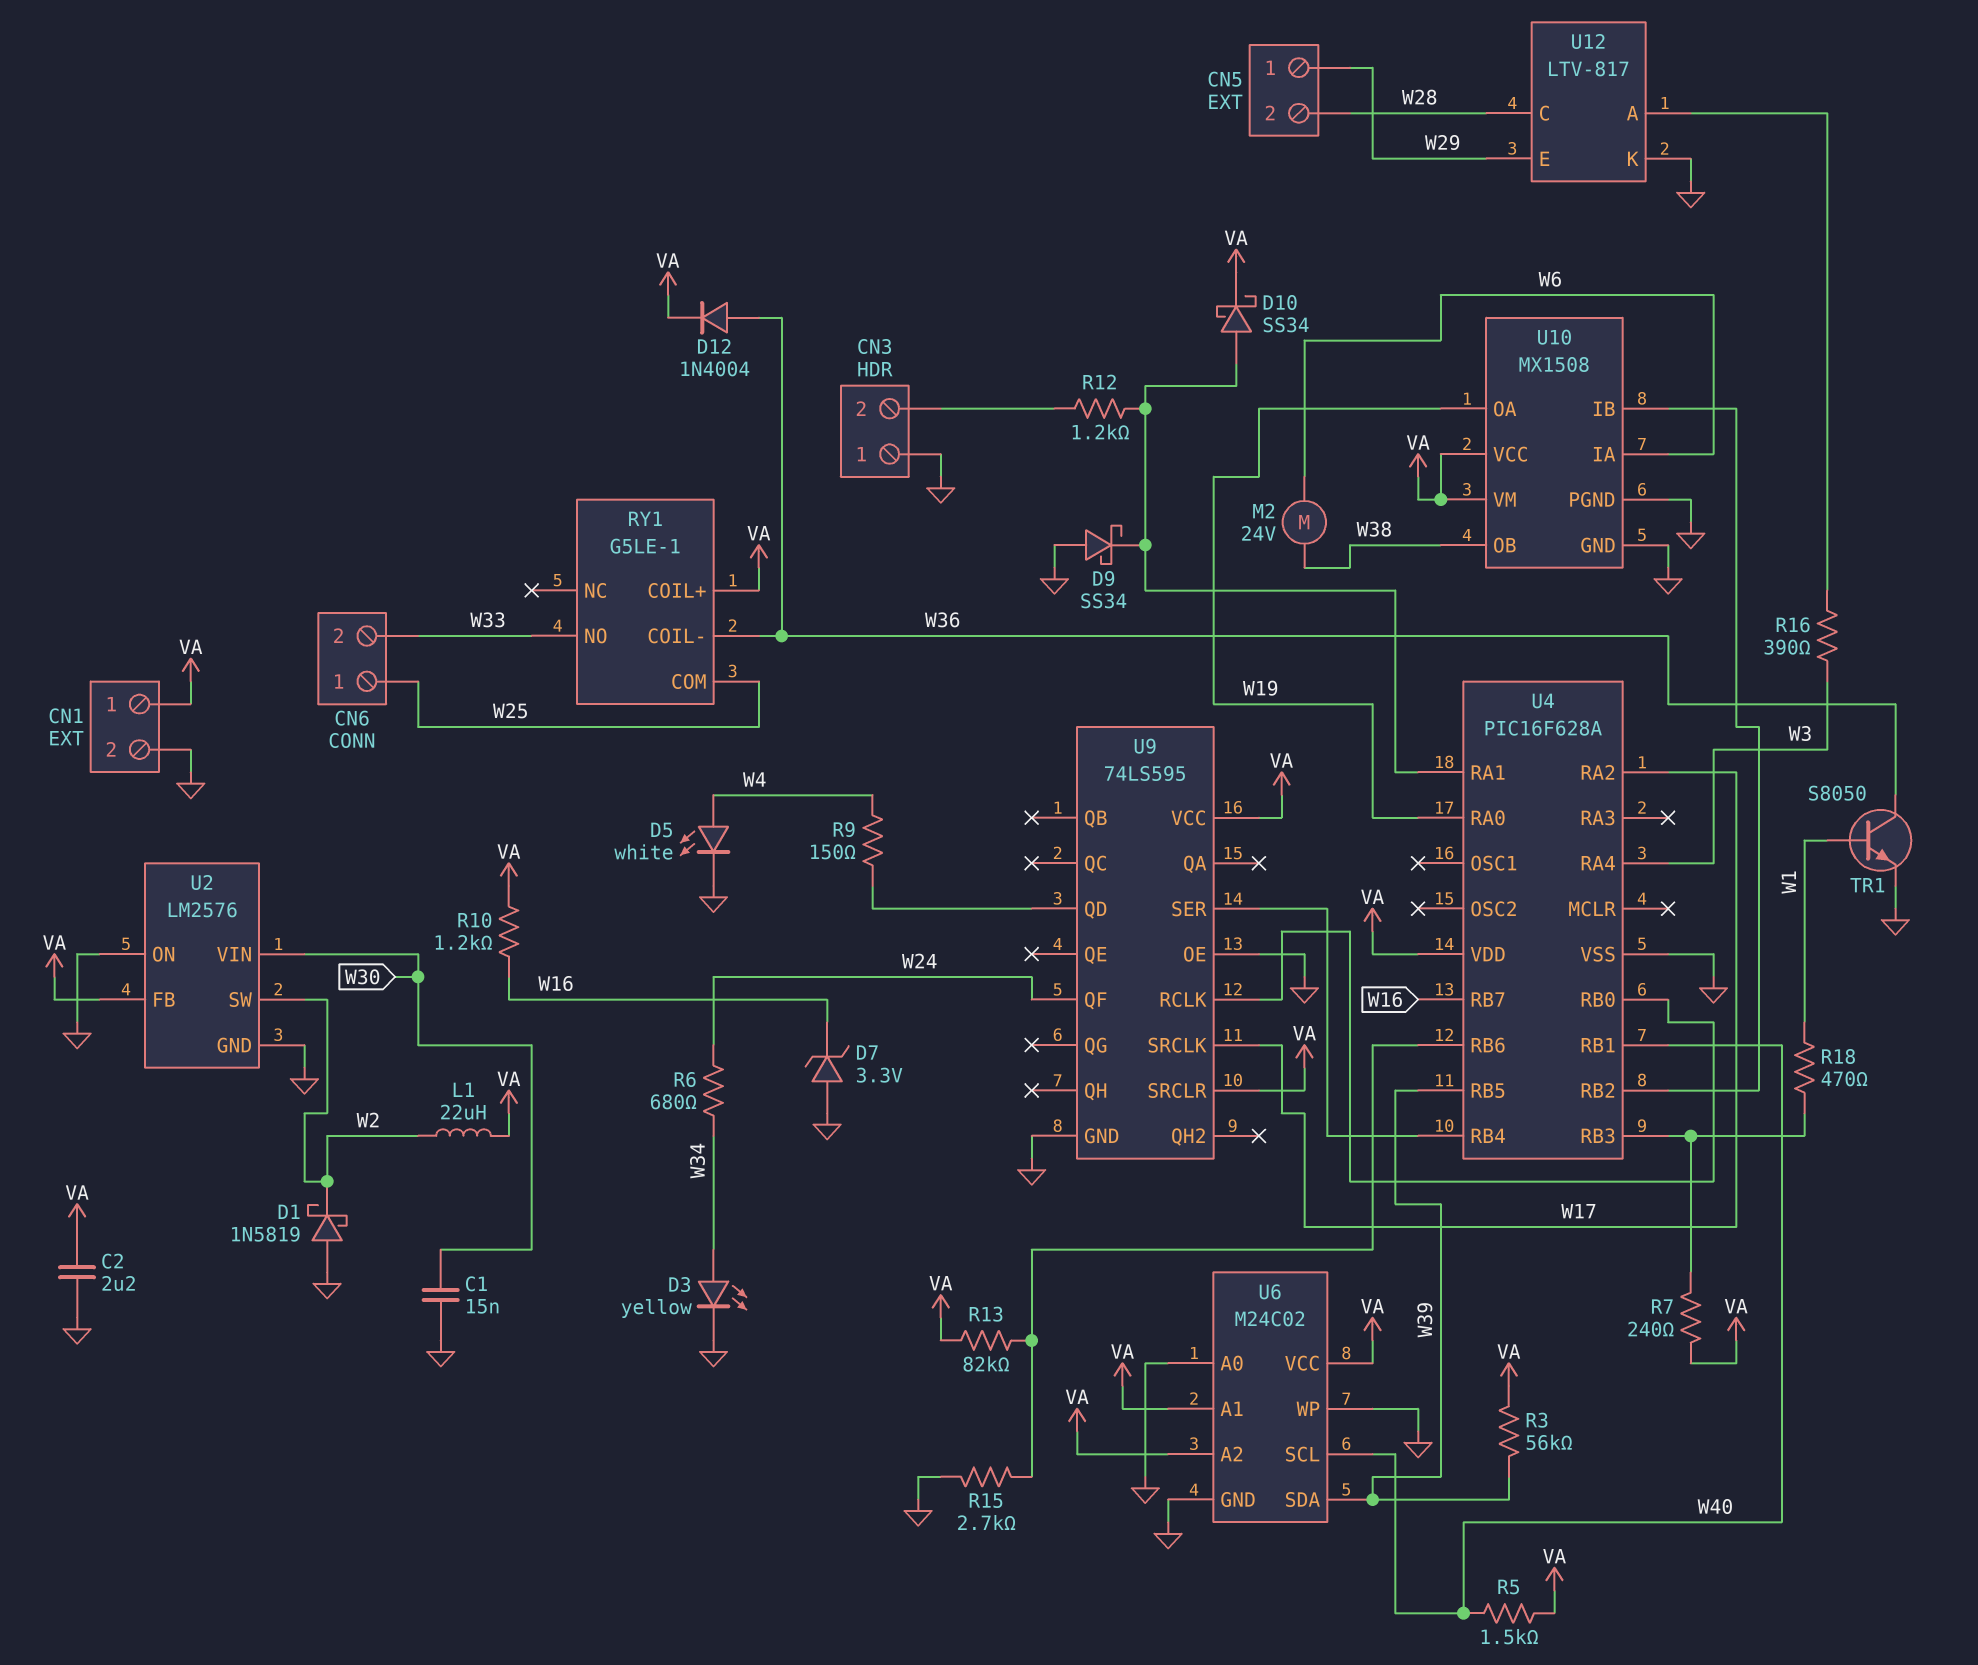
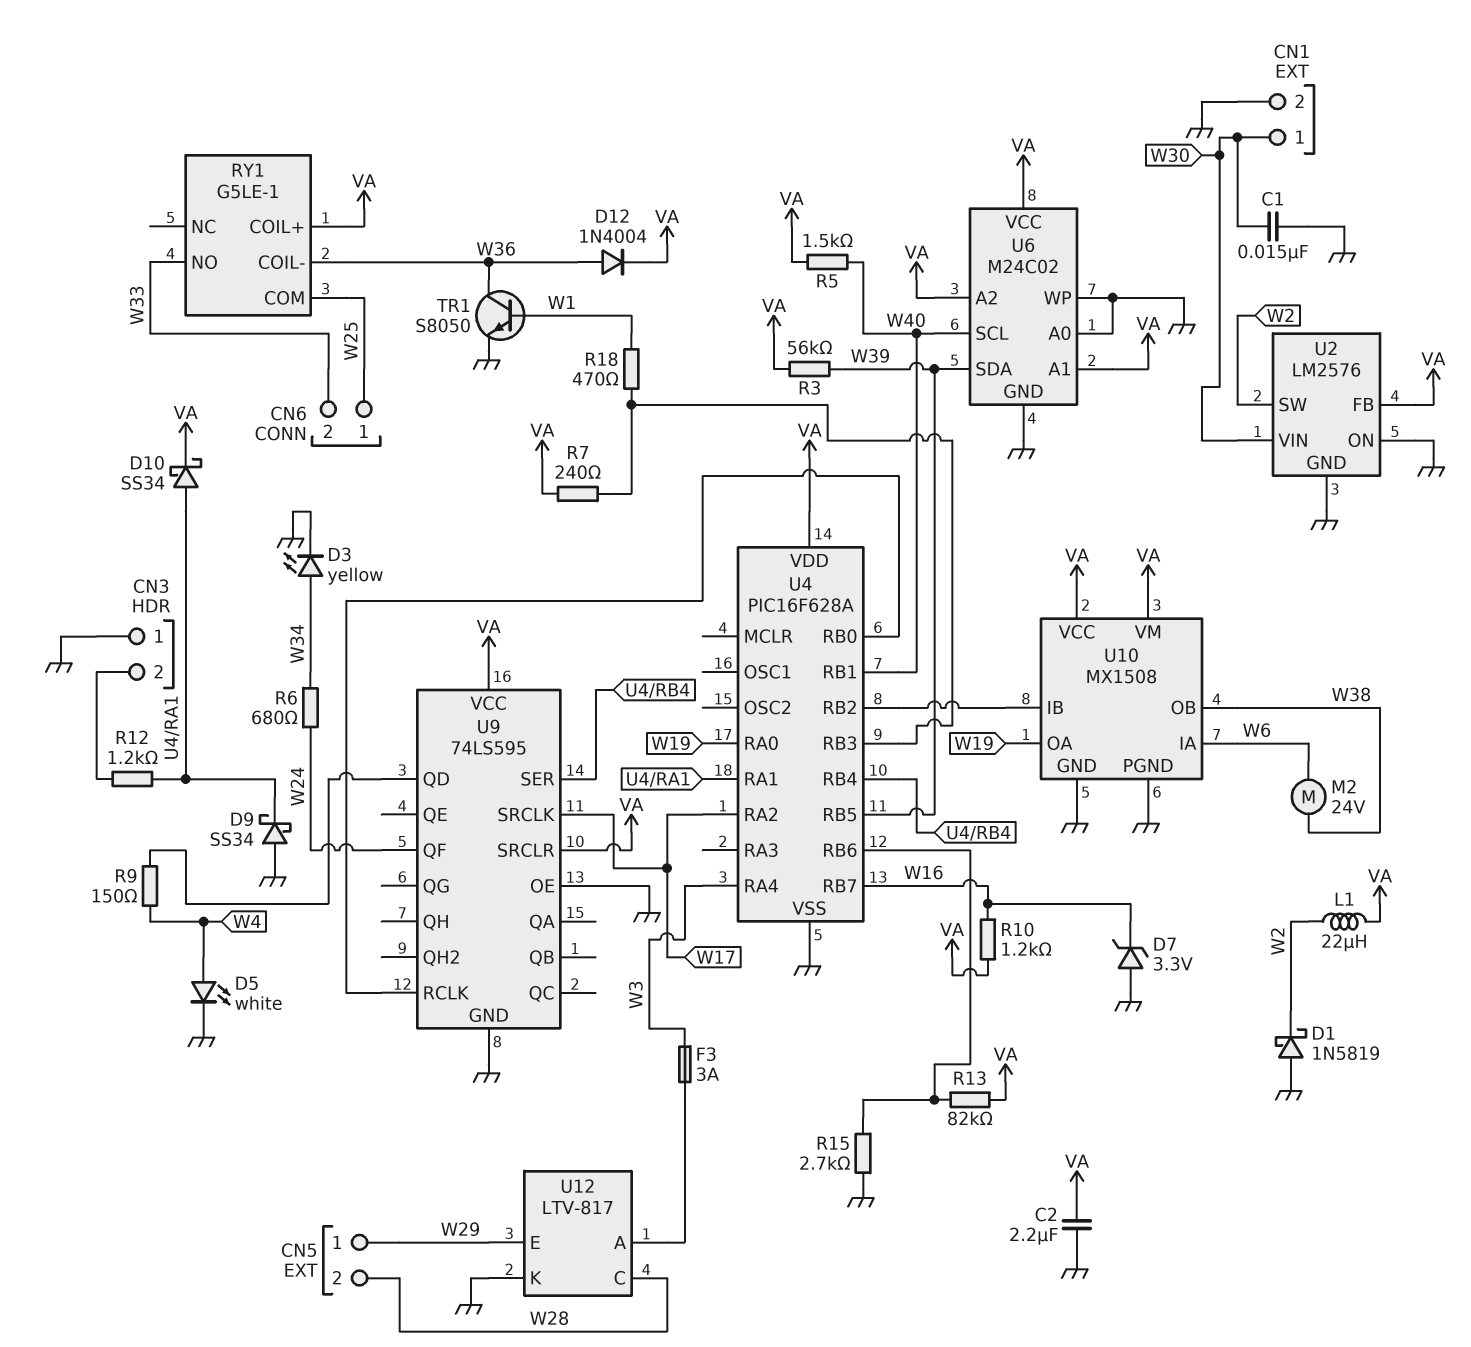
CN1 pin 1: VA -> W30
F3: none -> 3A (U12/A, W3)
R16: 390 (U12/A, W3) -> none

